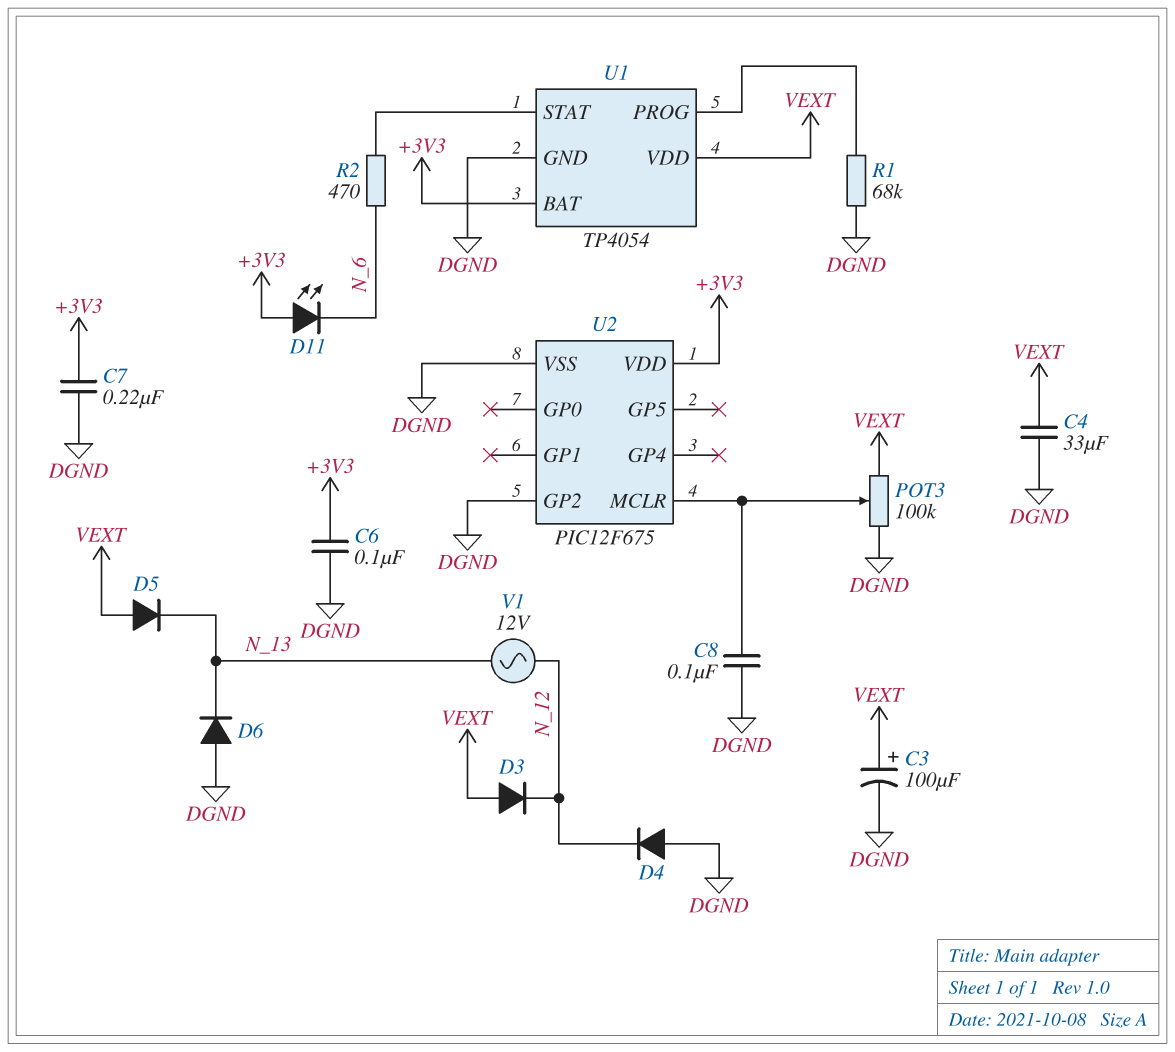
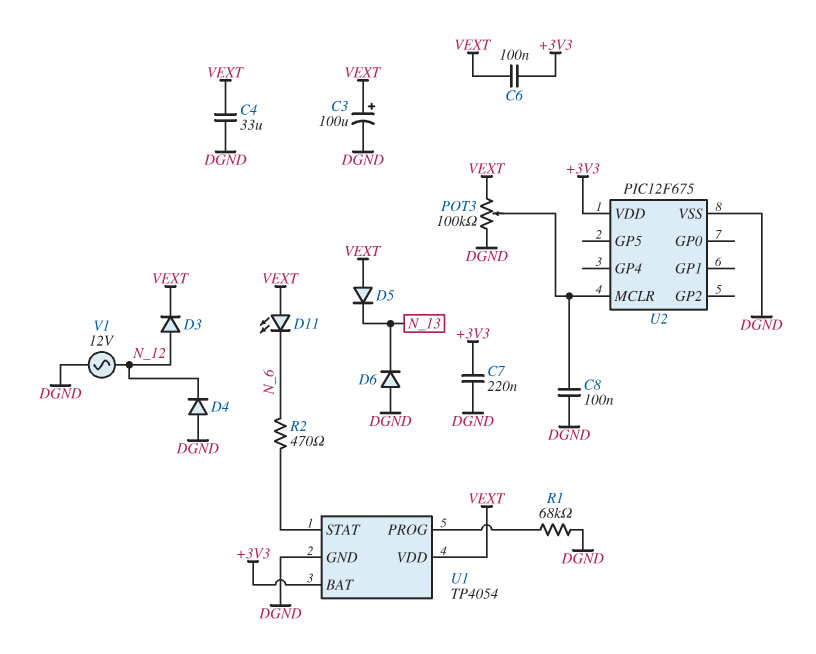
C6: 100nF (+3V3, DGND) -> 100nF (+3V3, VEXT)
D3: diode (A VEXT, K N_12) -> diode (A N_12, K VEXT)
D11: LED (A +3V3, K N_6) -> LED (A VEXT, K N_6)
U2 pin GP2: DGND -> none
V1: AC 12V (N_12, N_13) -> AC 12V (DGND, N_12)

